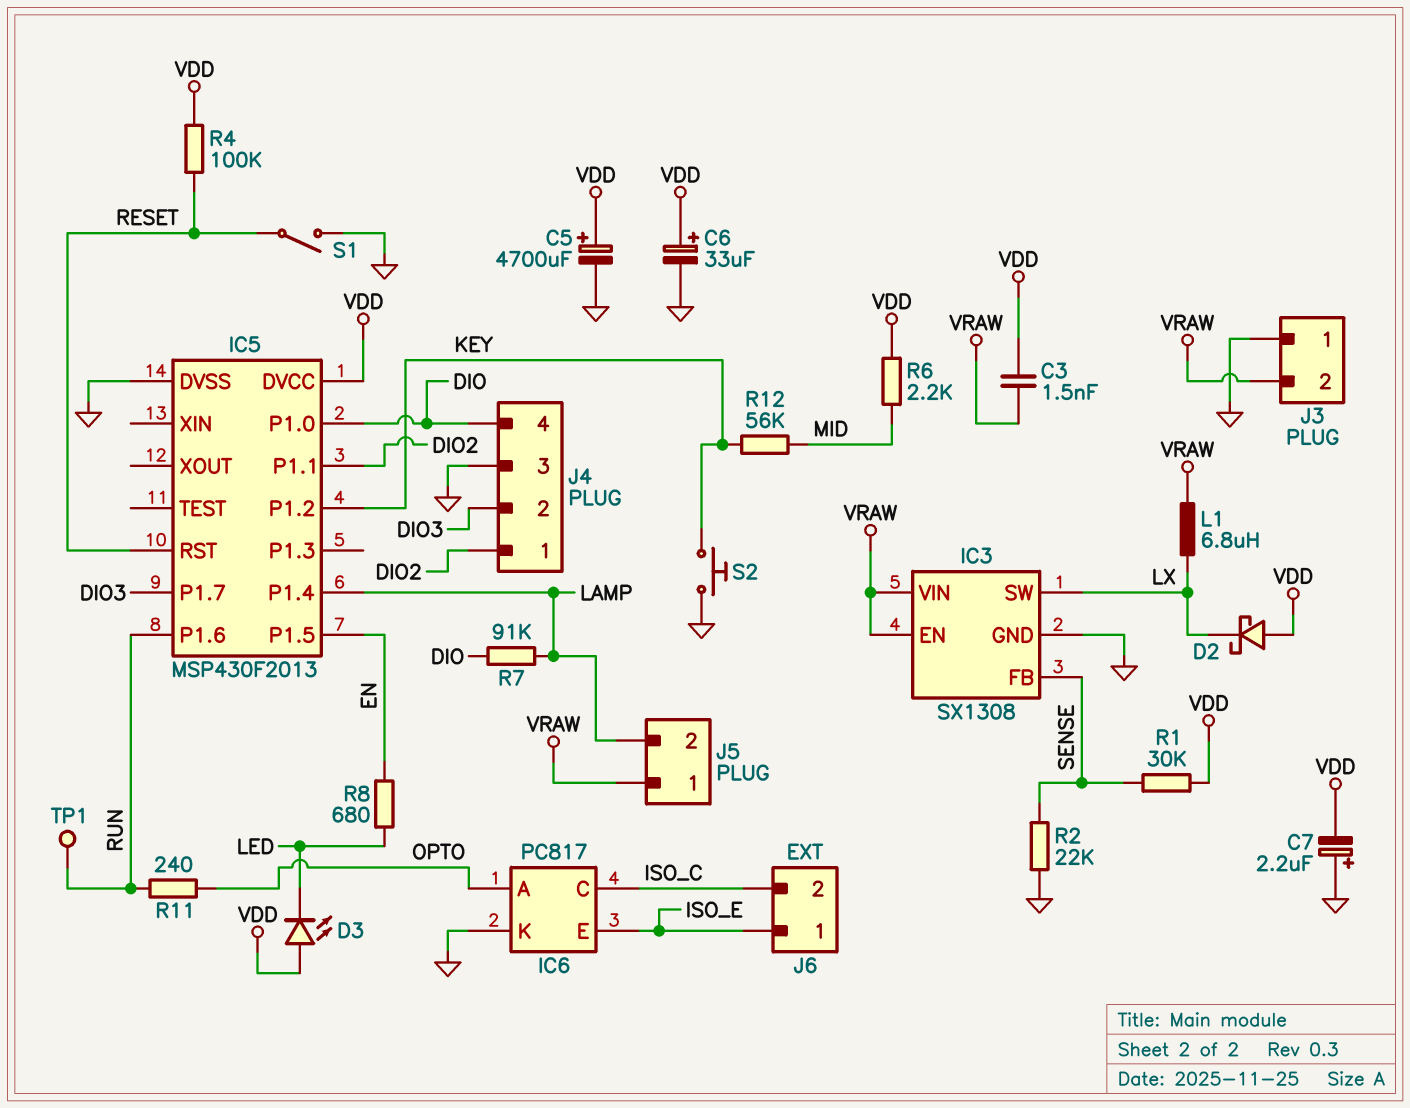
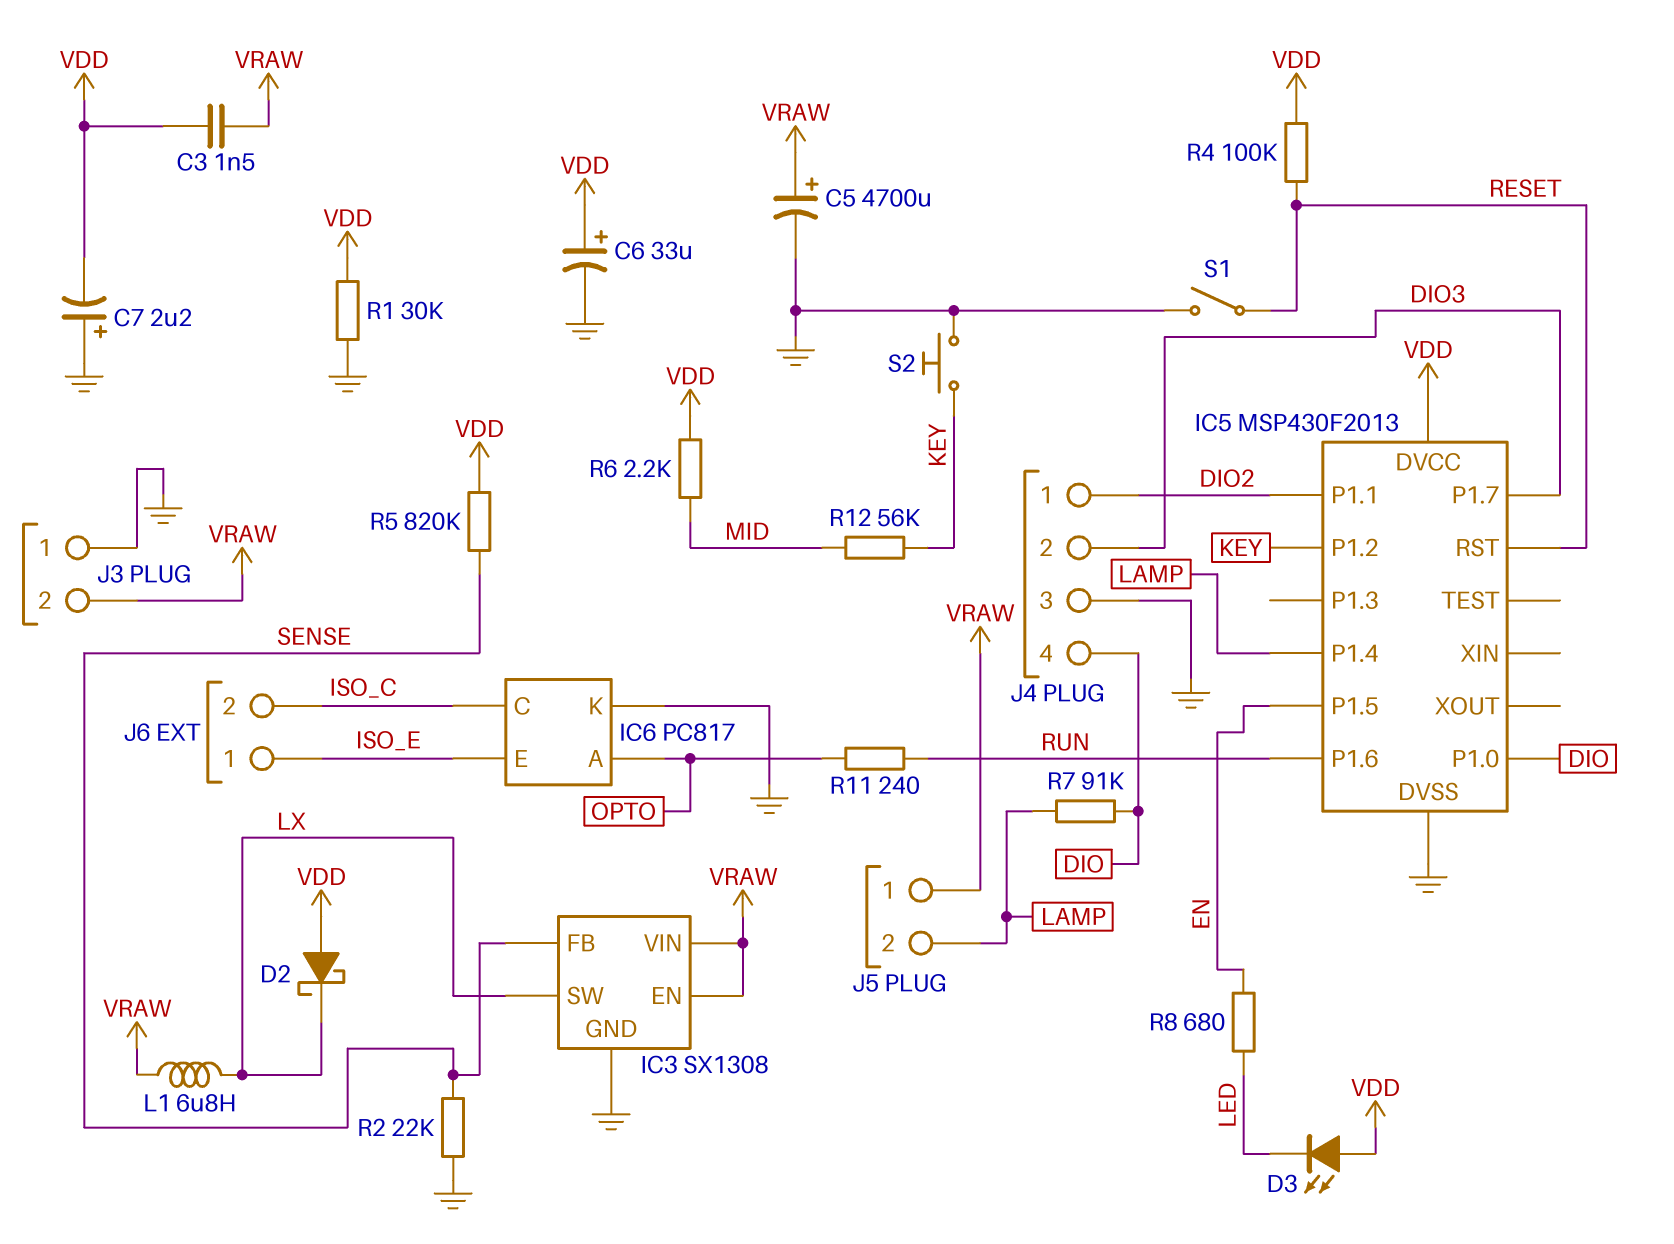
C5: 4700uF (plus VDD, minus GND) -> 4700uF (plus VRAW, minus GND)
R1: 30k (SENSE, VDD) -> 30k (GND, VDD)
R5: none -> 820k (SENSE, VDD)
TP1: test point (RUN) -> none

